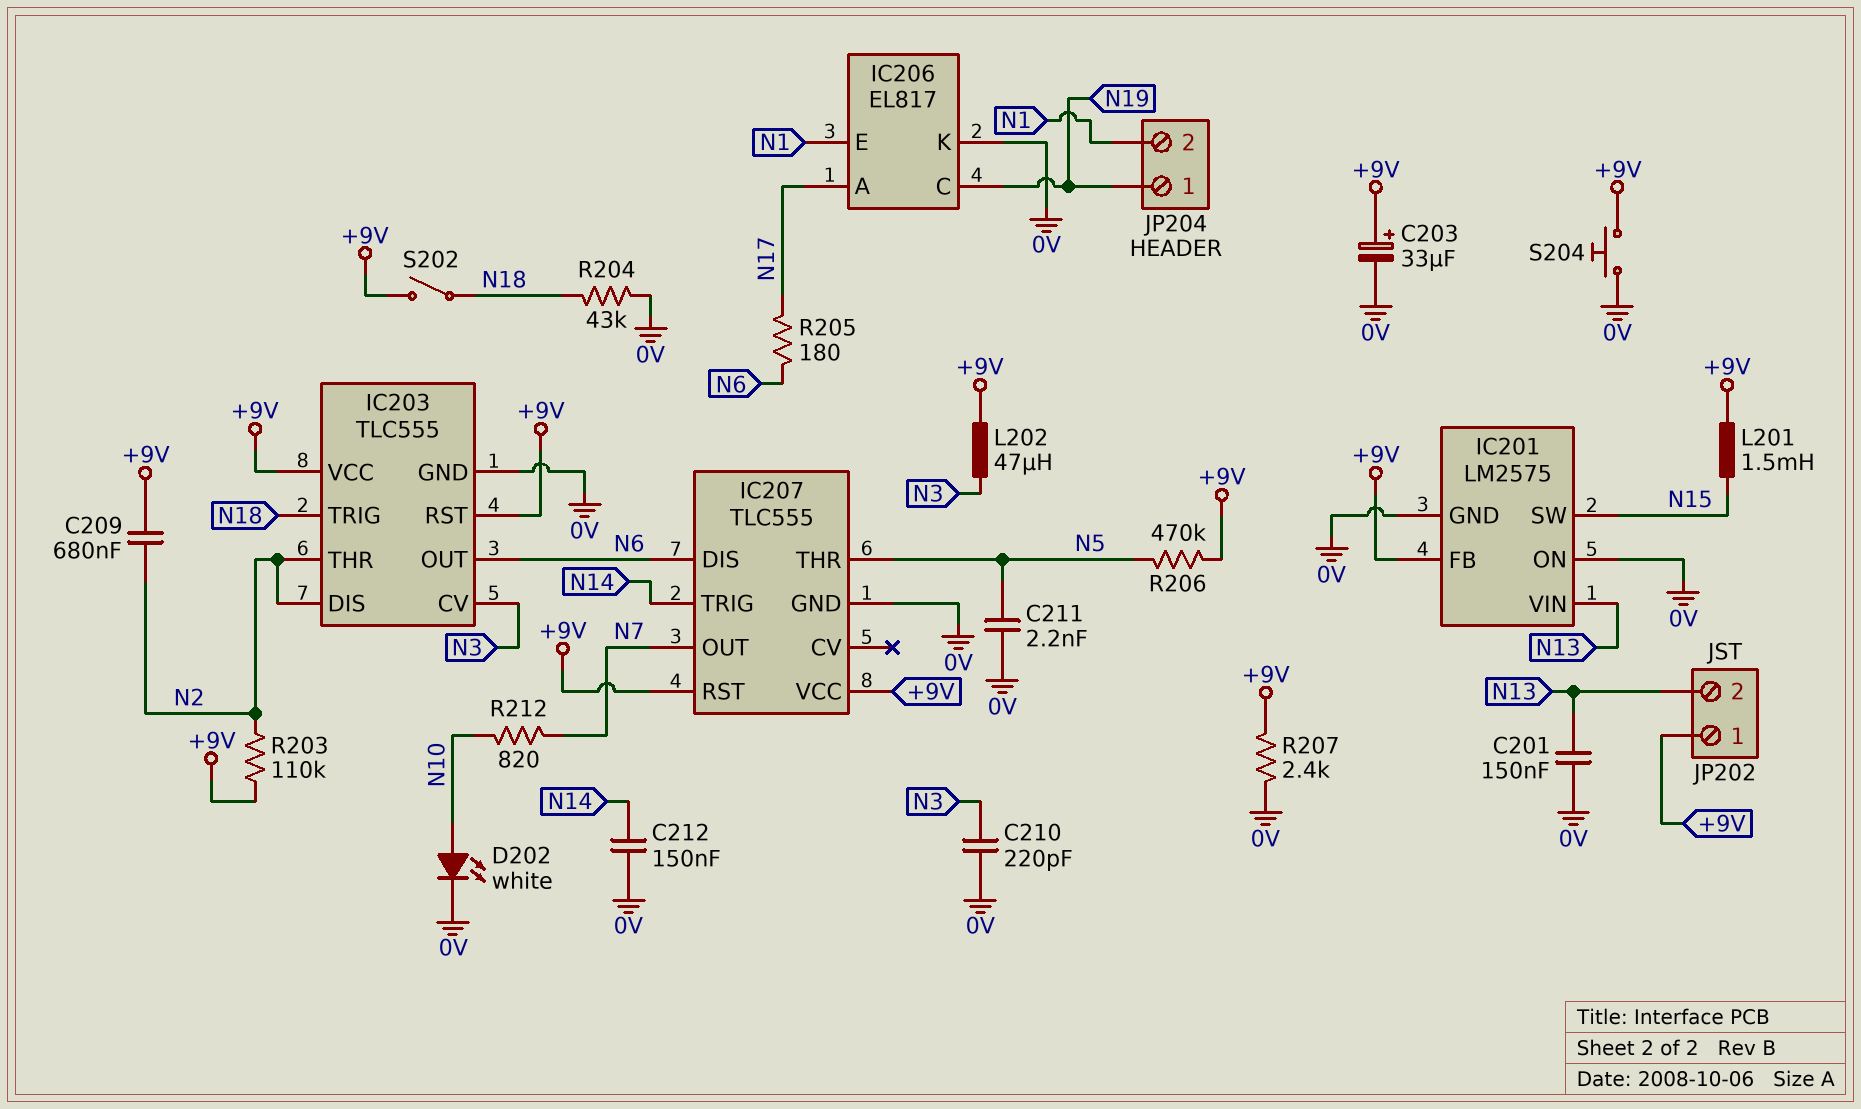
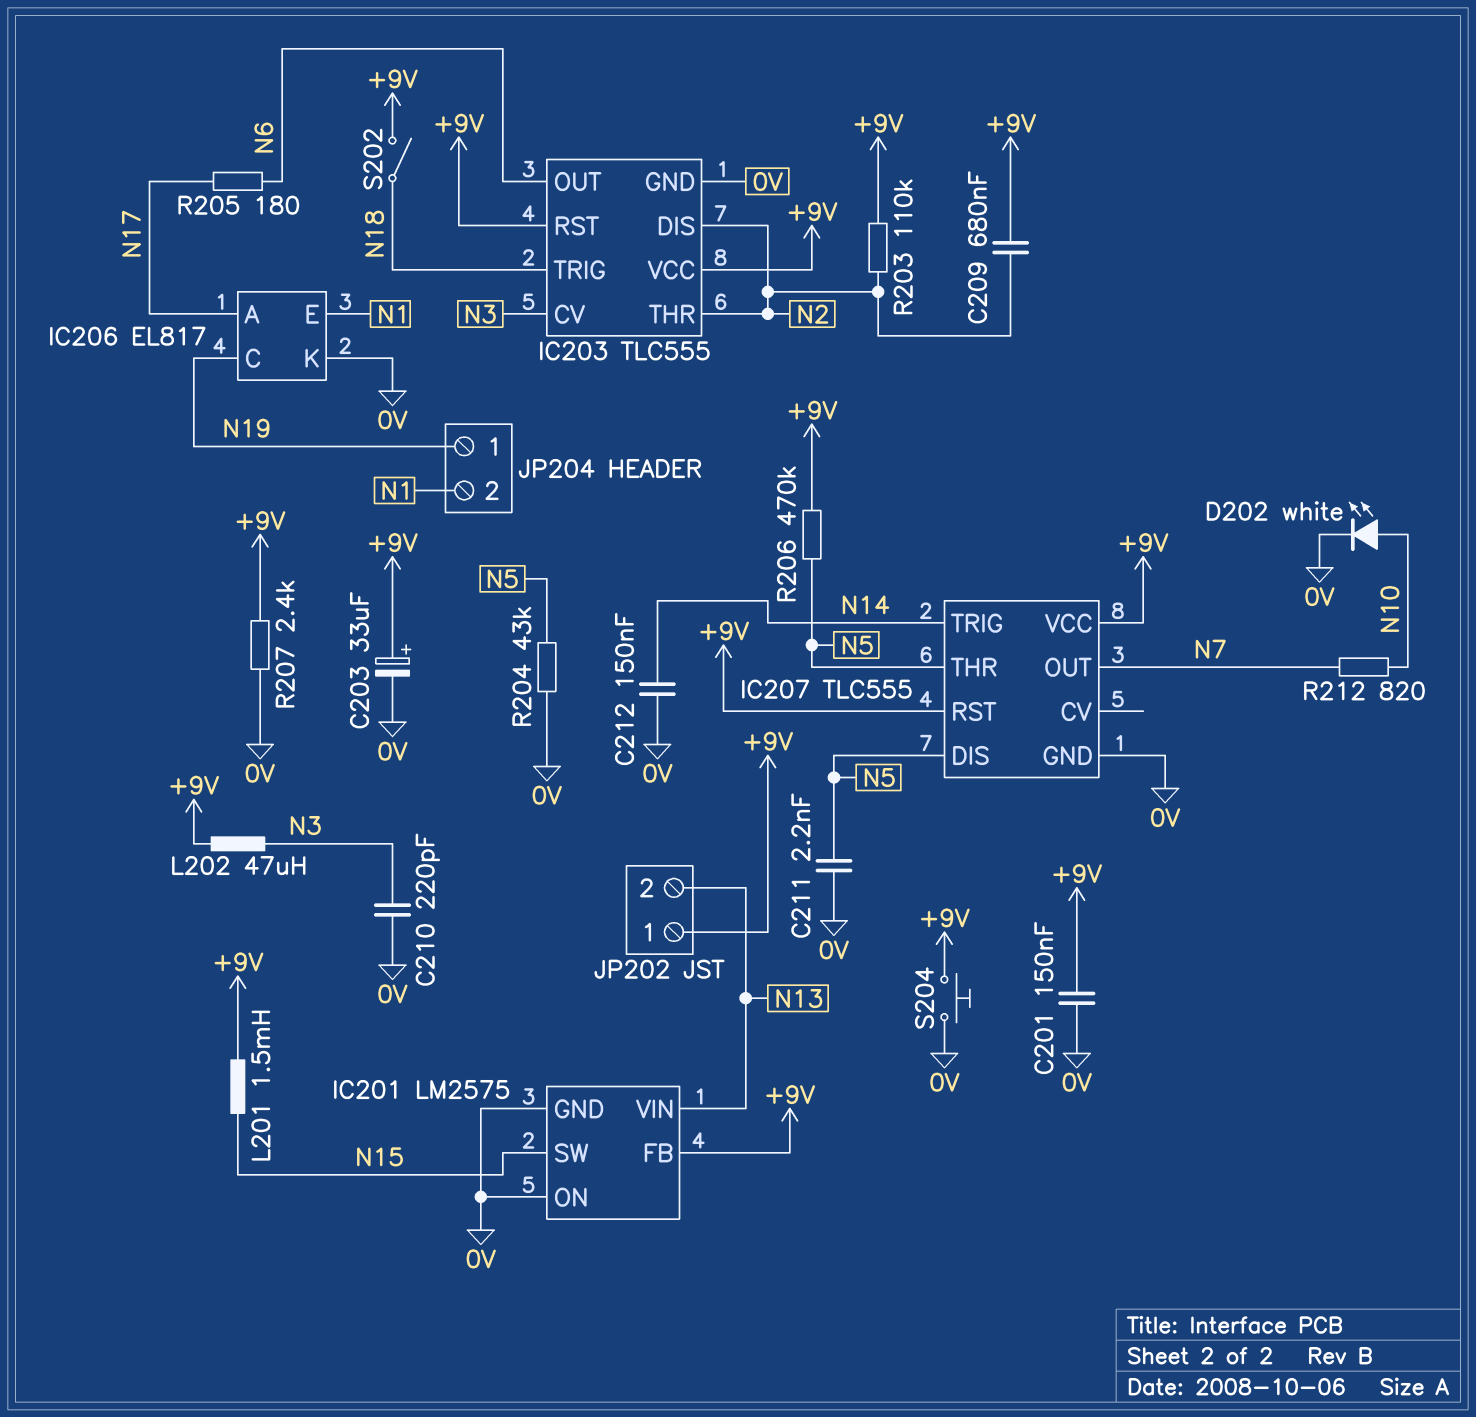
C201: 150nF (0V, N13) -> 150nF (+9V, 0V)
IC207 pin DIS: N6 -> N5
R204: 43k (0V, N18) -> 43k (0V, N5)

